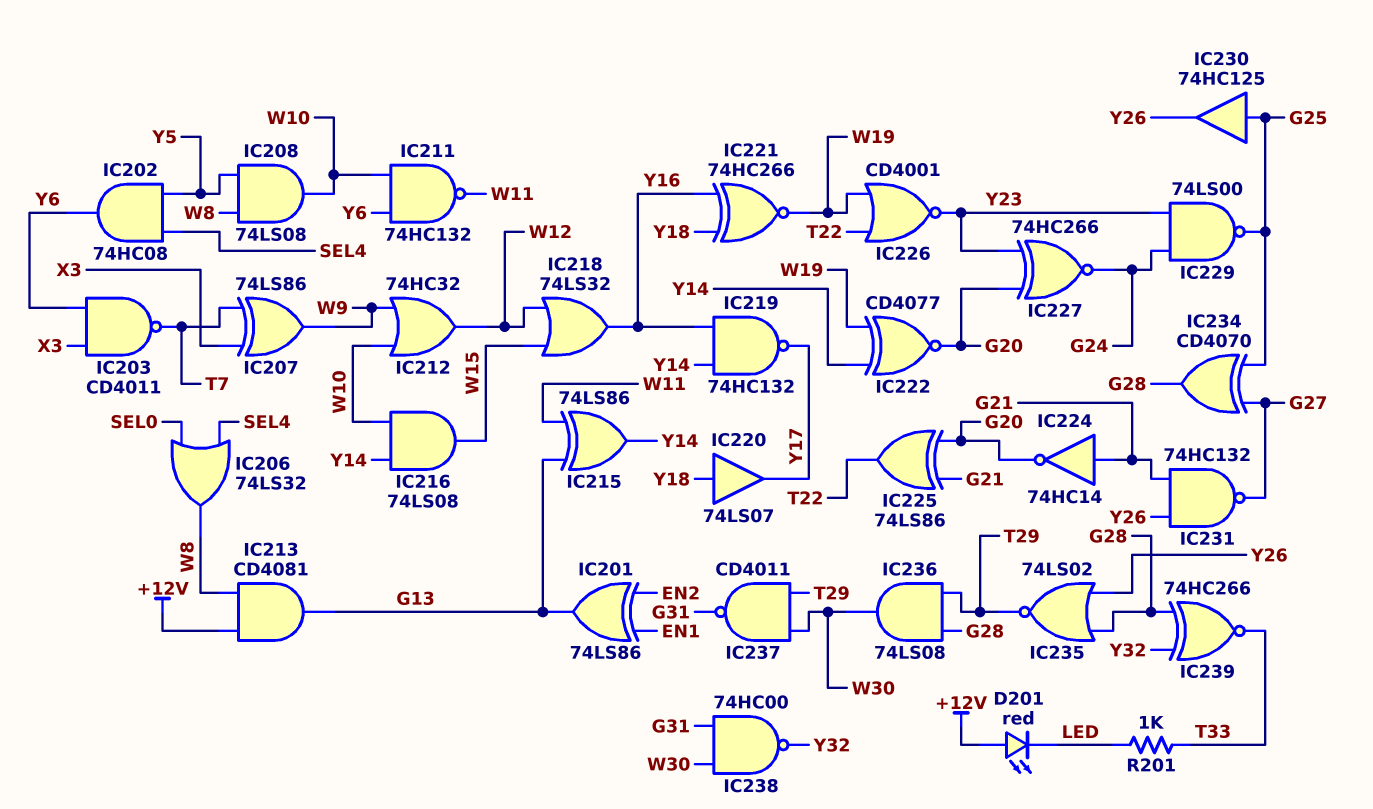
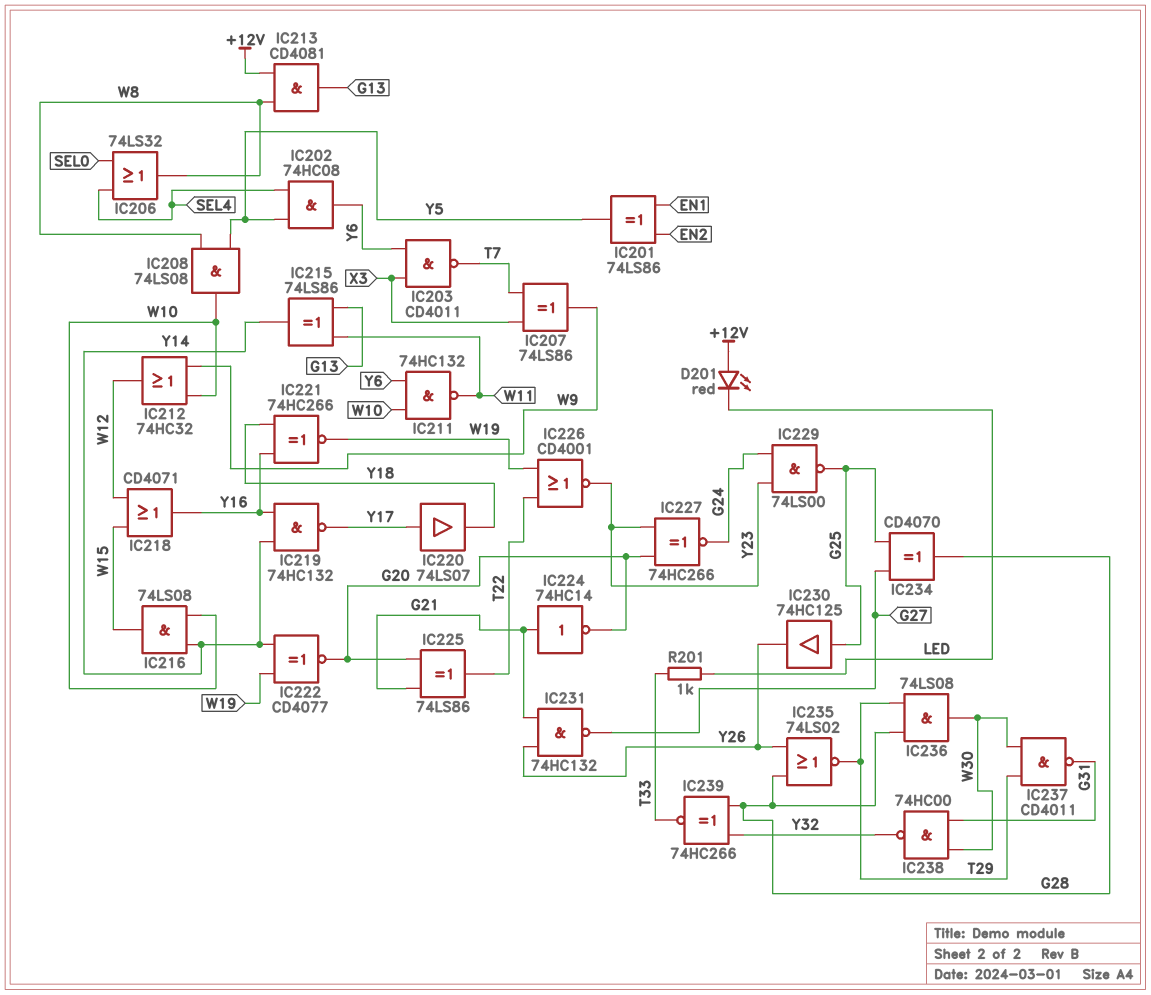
IC201: XOR 74LS86 (in EN1, in EN2, out G13) -> XOR 74LS86 (in EN1, in EN2, out Y5)
IC218: OR 74LS32 (in W12, in W15, out Y16) -> OR CD4071 (in W12, in W15, out Y16)
IC220: buffer 74LS07 (in Y18, out Y17) -> buffer 74LS07 (in Y17, out Y18)

